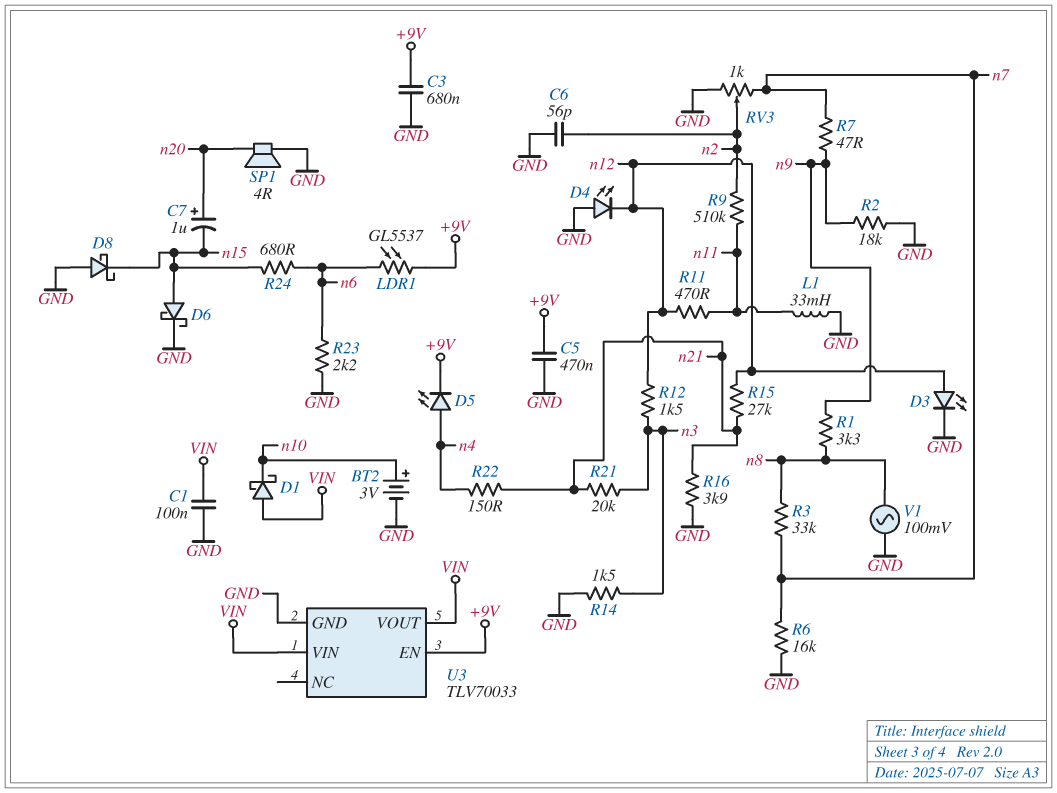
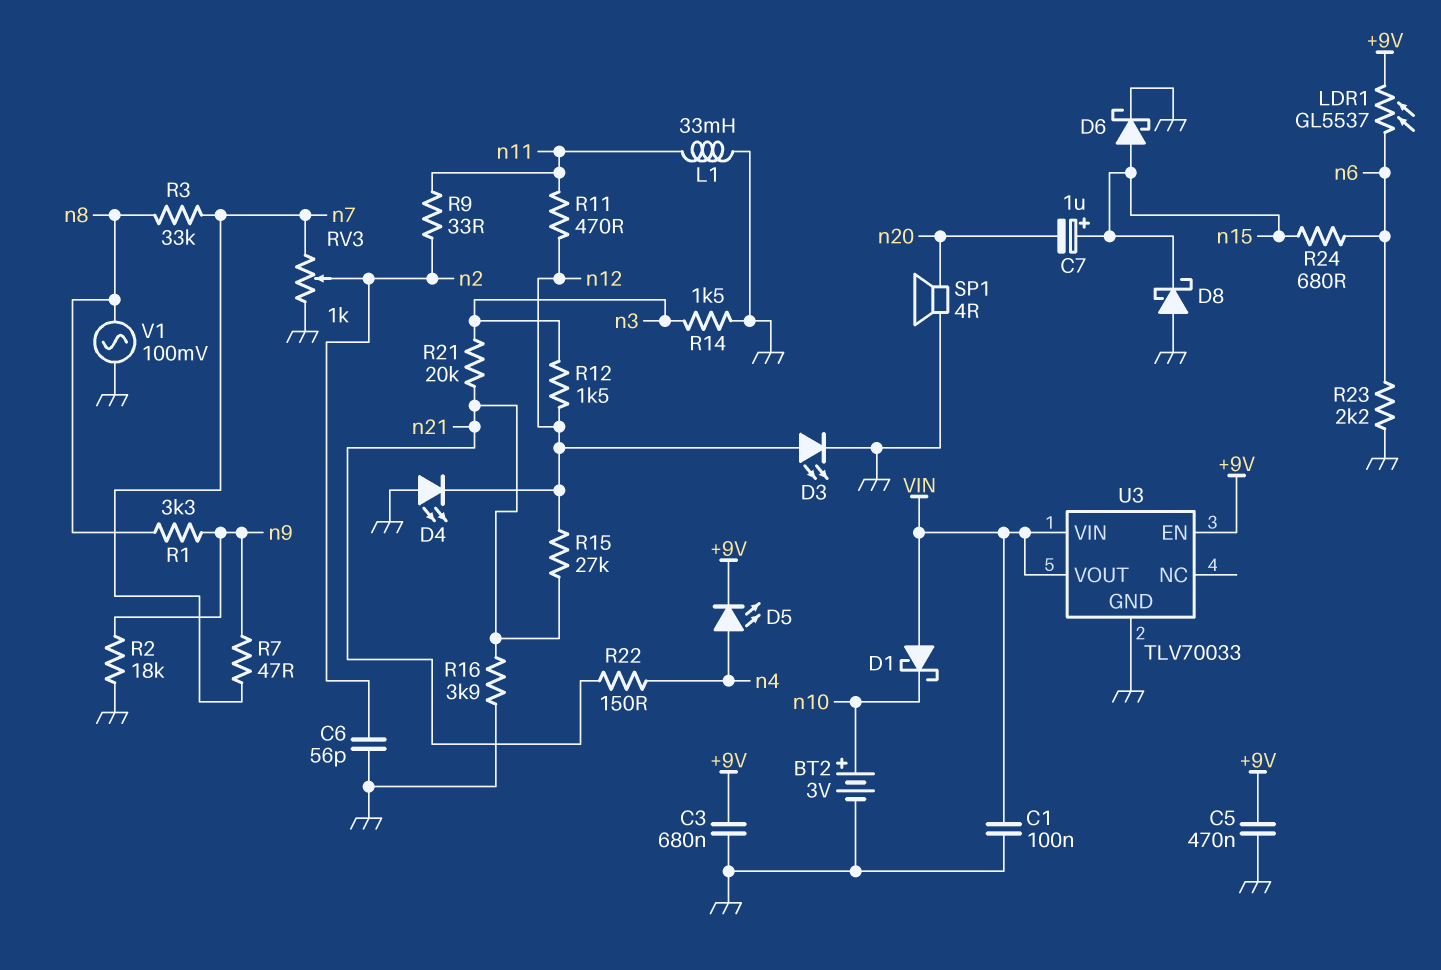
C7: 1uF (plus n20, minus n15) -> 1uF (plus n15, minus n20)
R6: 16k (GND, n7) -> none
R9: 510k (n2, n11) -> 33 (n2, n11)

